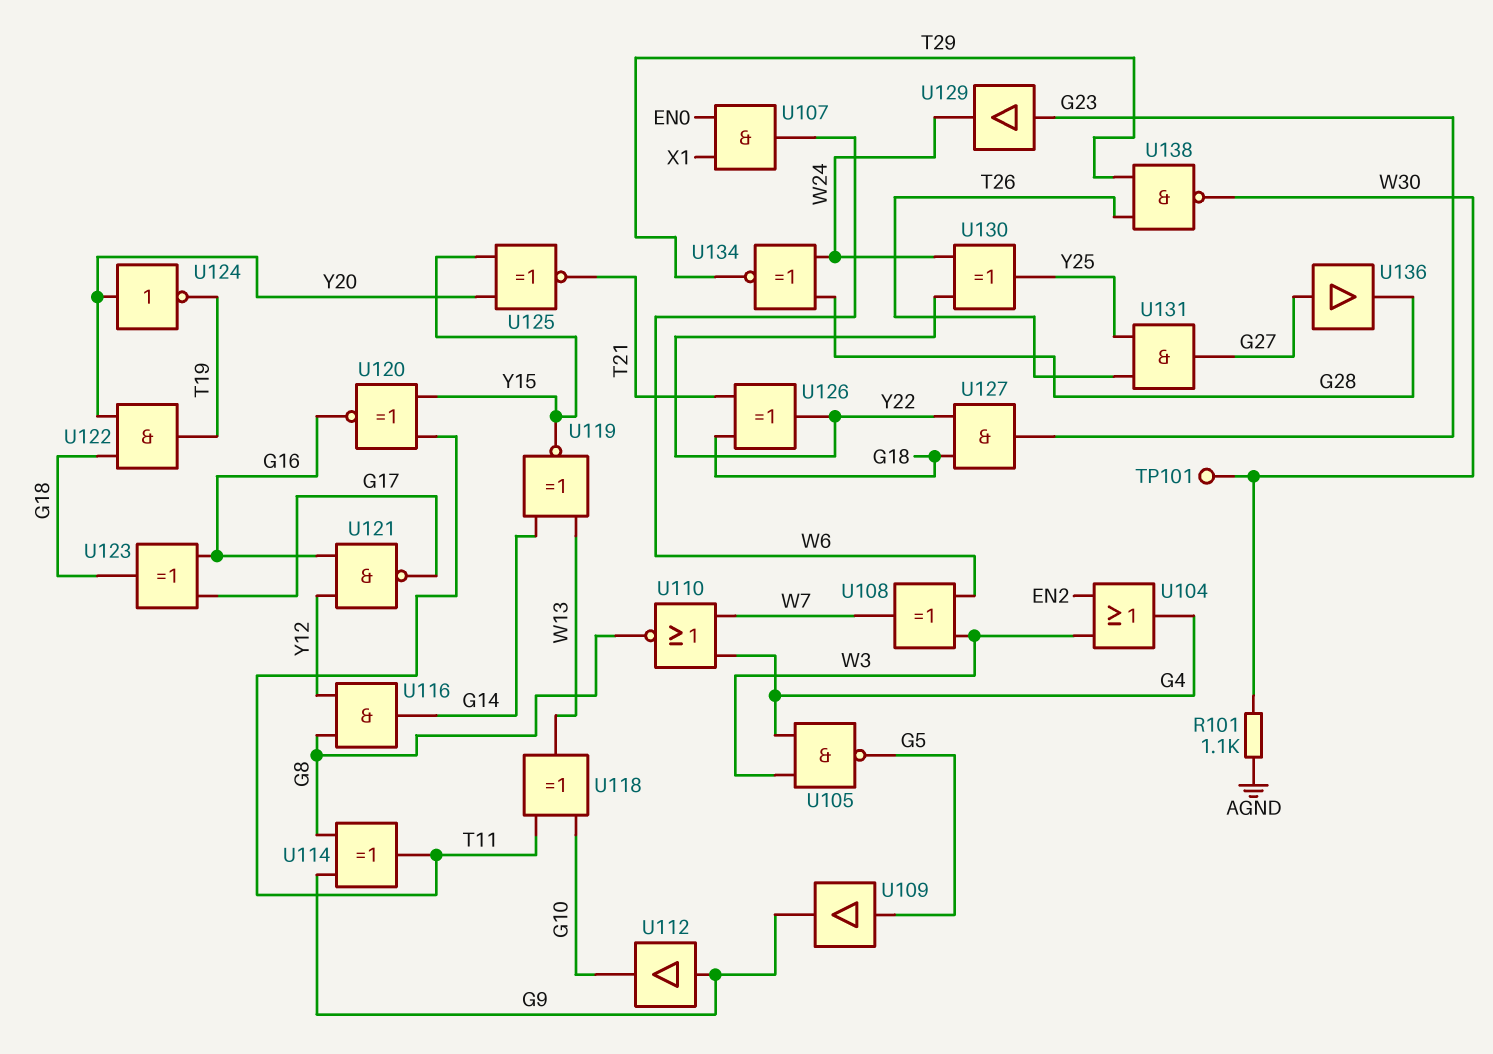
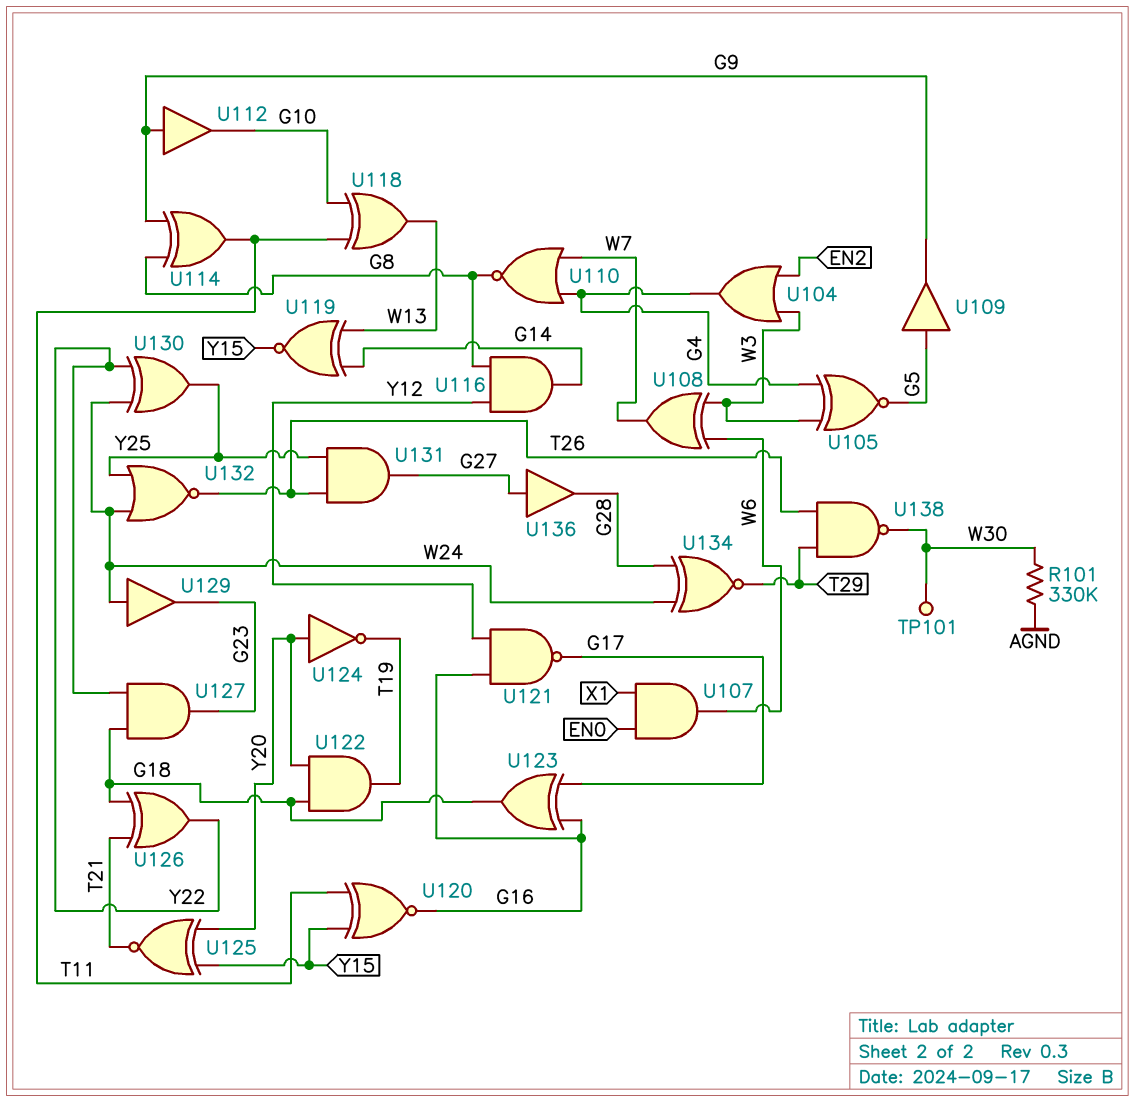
R101: 1.1k (AGND, W30) -> 330k (AGND, W30)
U105: NAND (in G4, in W3, out G5) -> XNOR (in G4, in W3, out G5)
U129: buffer (in G23, out W24) -> buffer (in W24, out G23)
U132: none -> NOR (in W24, in Y25, out T26)

